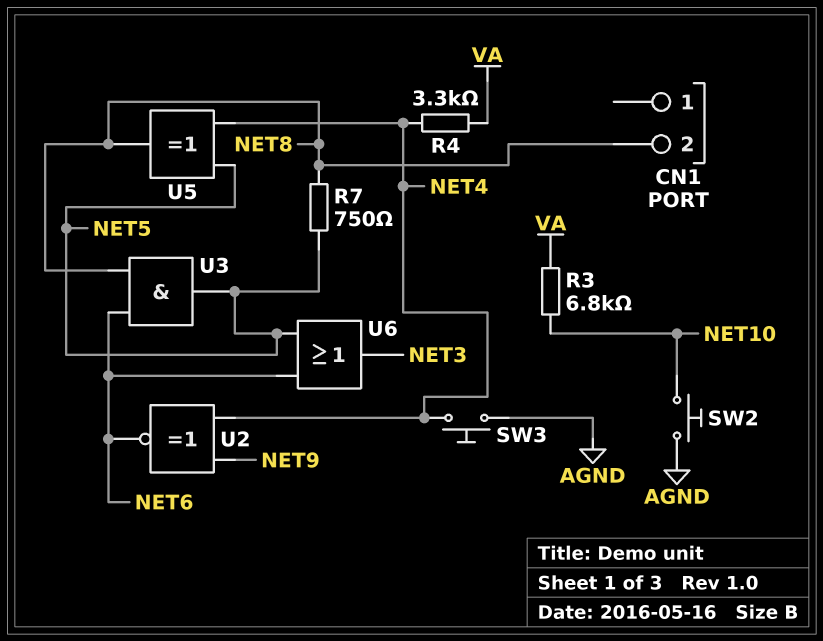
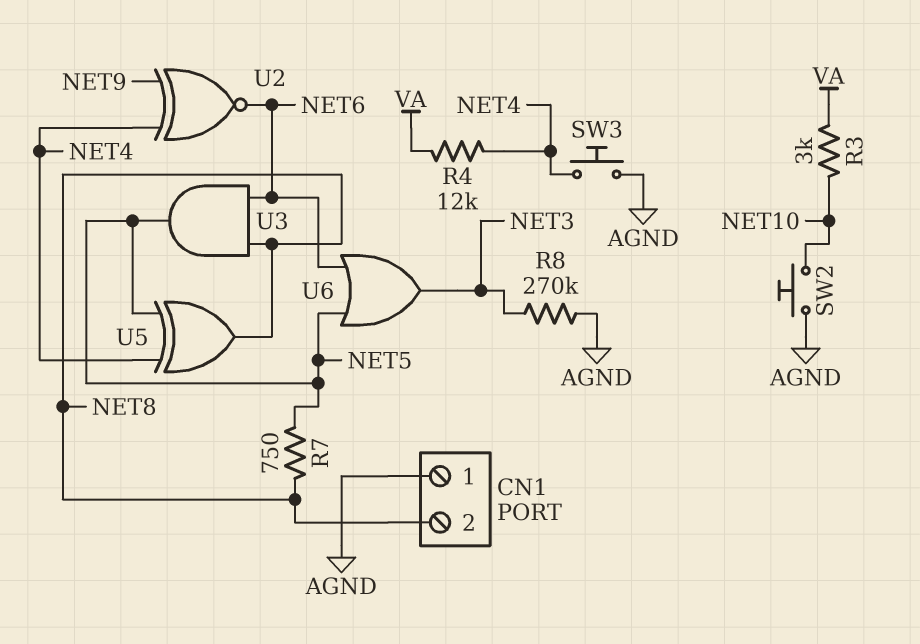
CN1 pin 1: none -> AGND
R3: 6.8k (NET10, VA) -> 3k (NET10, VA)
R4: 3.3k (NET4, VA) -> 12k (NET4, VA)
R8: none -> 270k (AGND, NET3)

